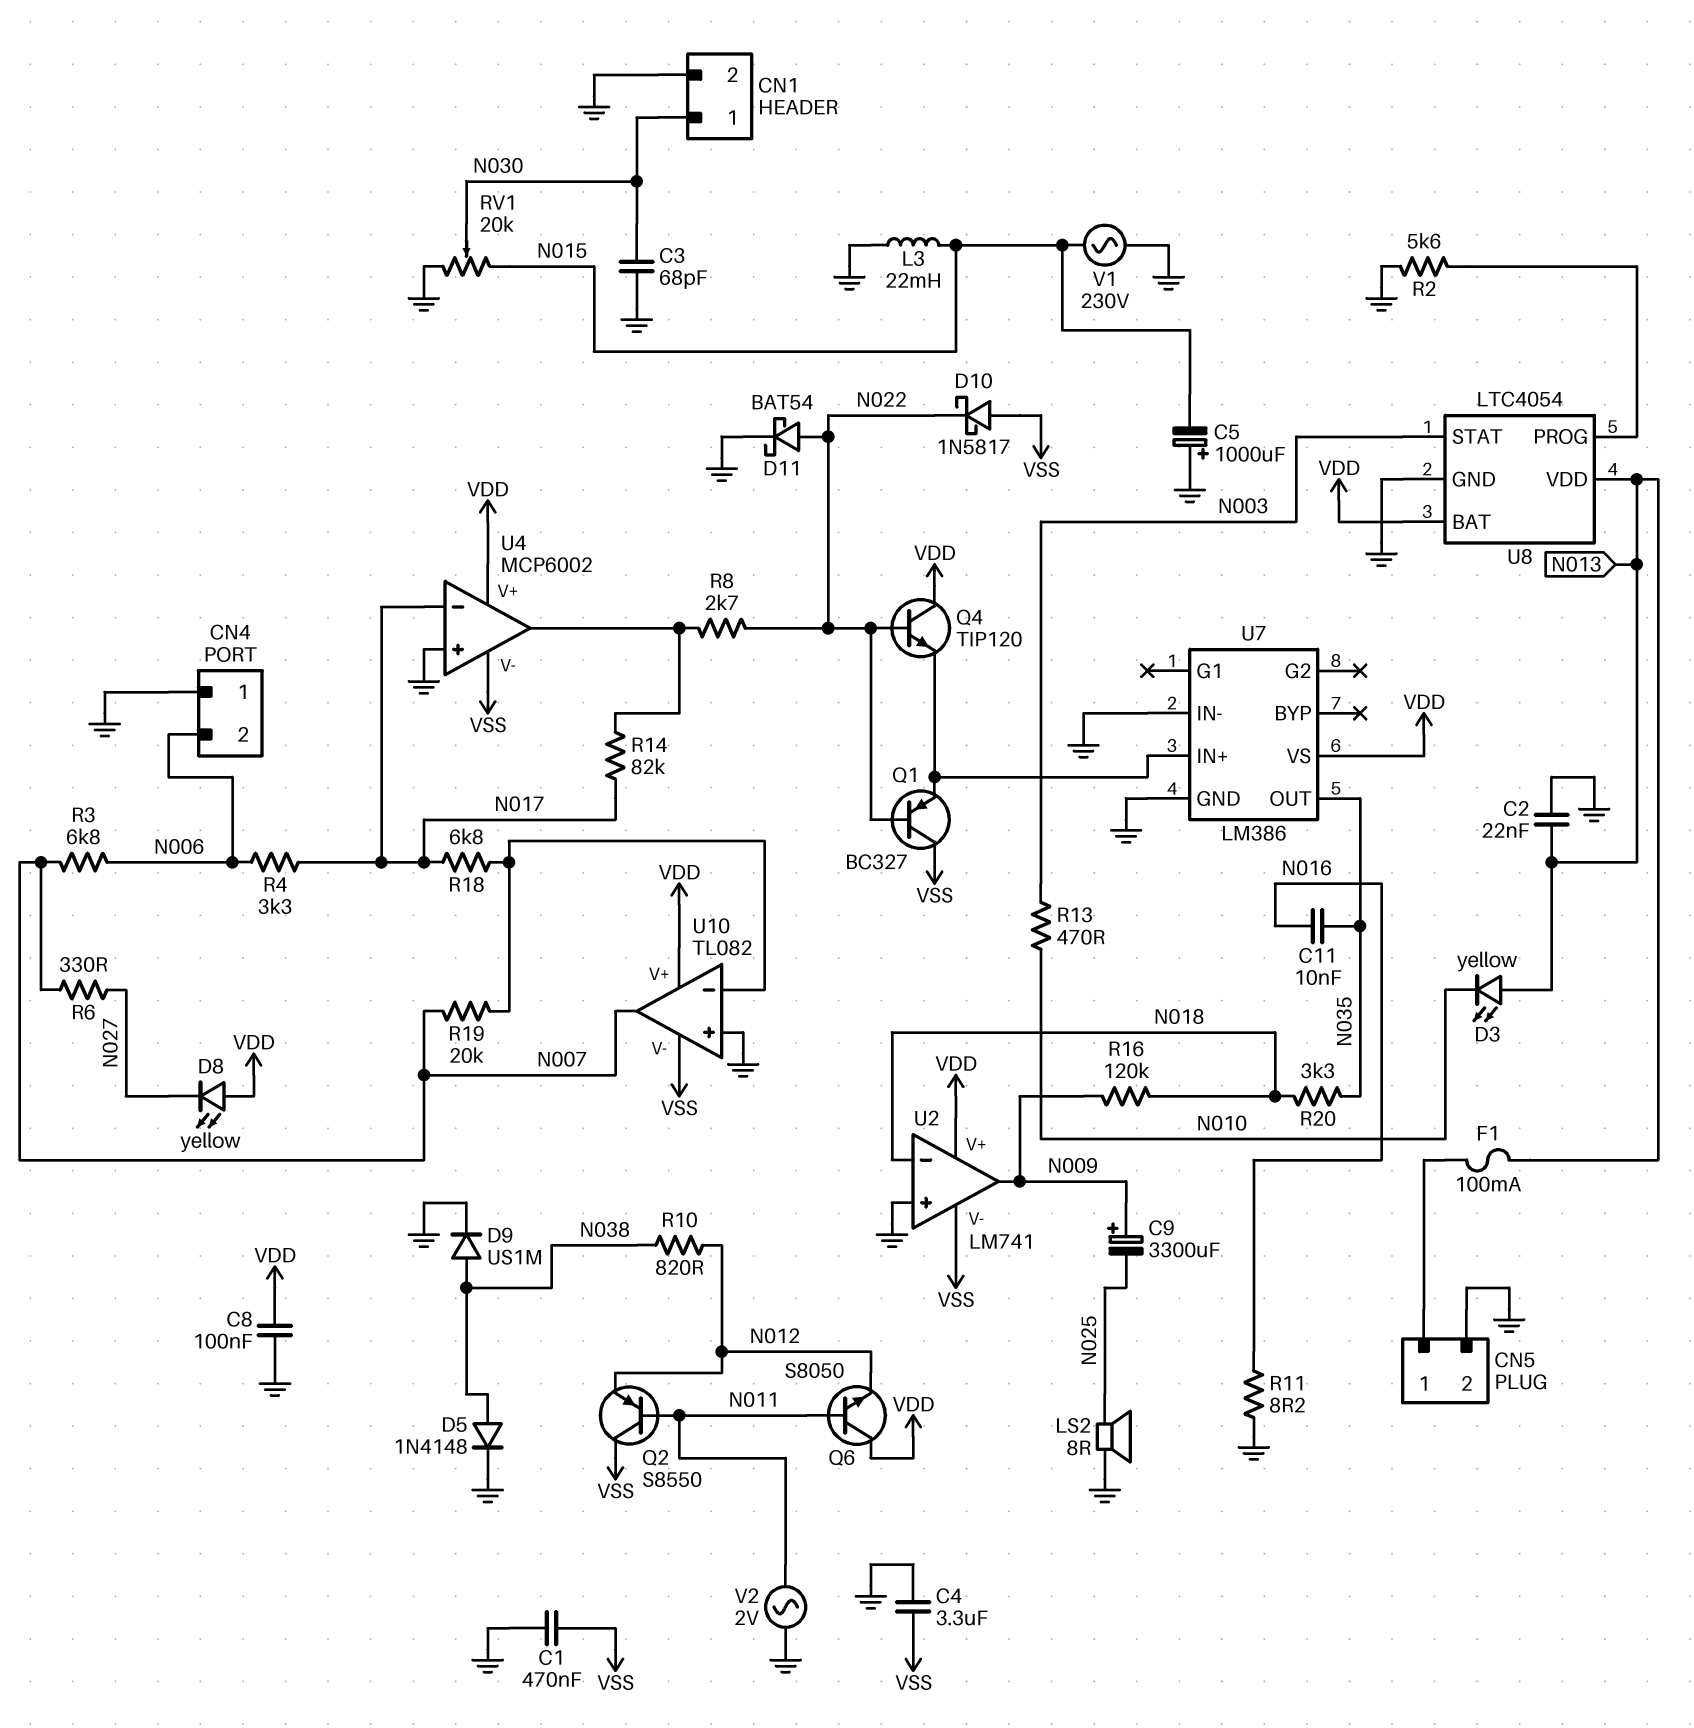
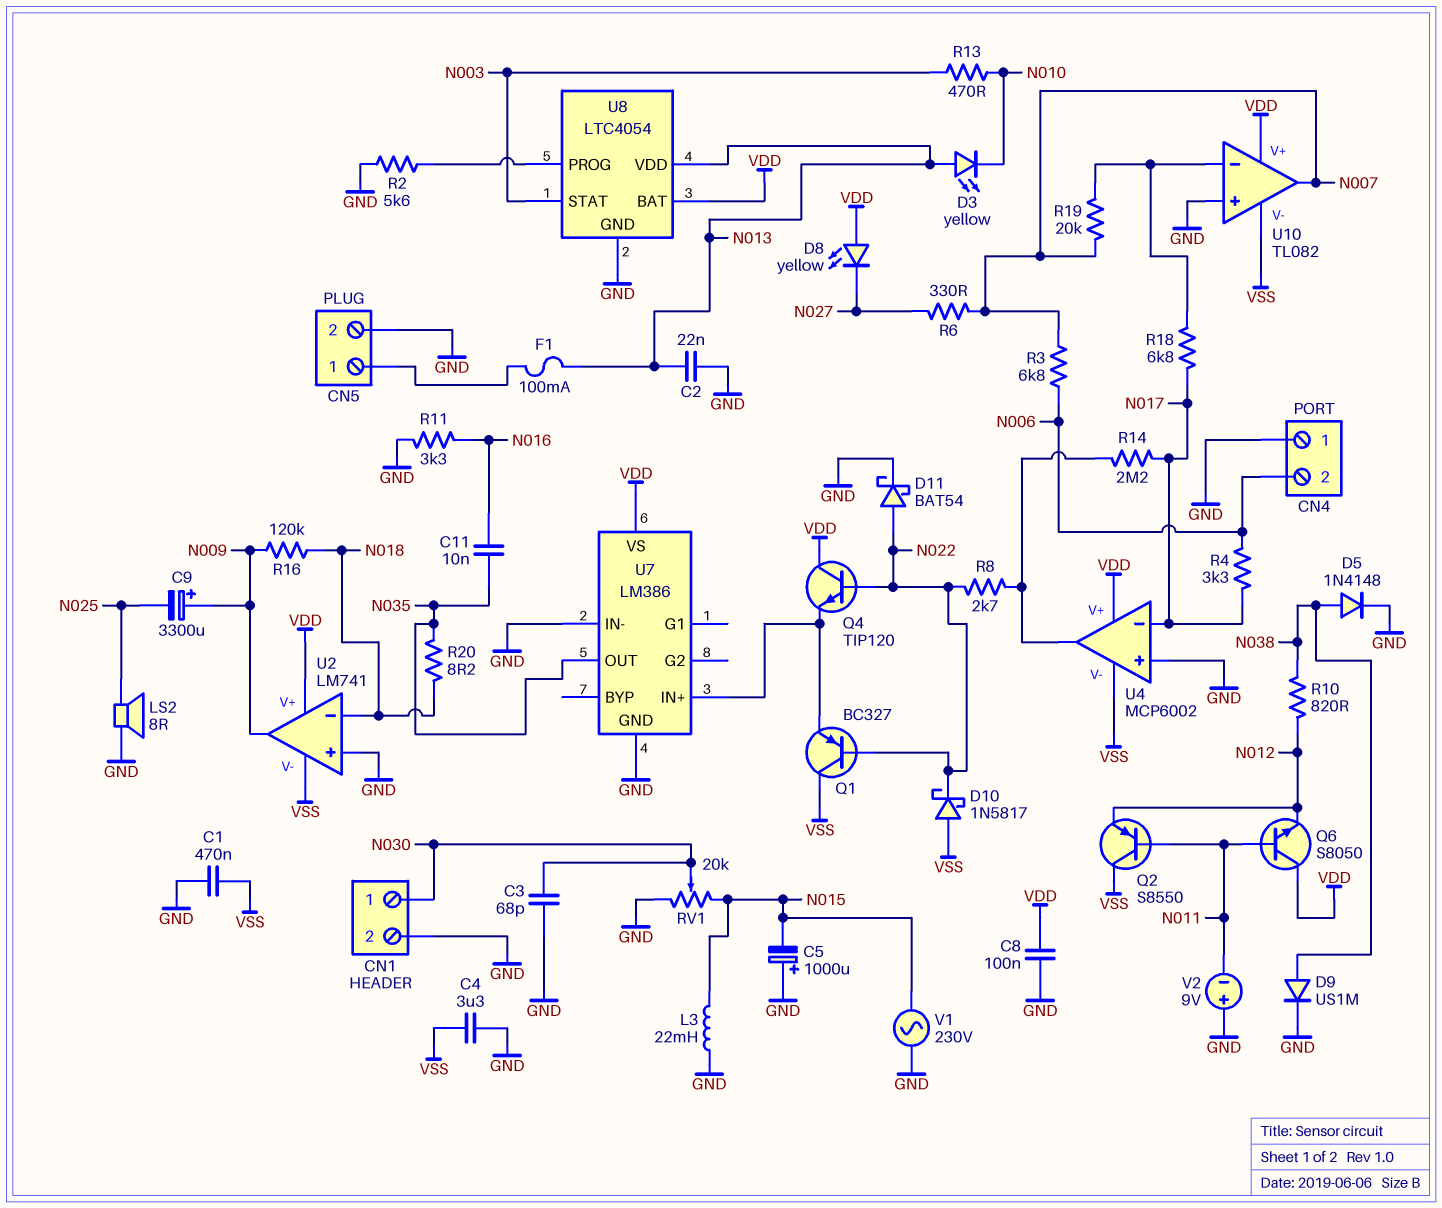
R11: 8.2 (GND, N016) -> 3.3k (GND, N016)
R14: 82k (N017, U4/out) -> 2.2M (N017, U4/out)
R20: 3.3k (N018, N035) -> 8.2 (N018, N035)
V2: AC 2V (GND, N011) -> 9V (plus GND, minus N011)

